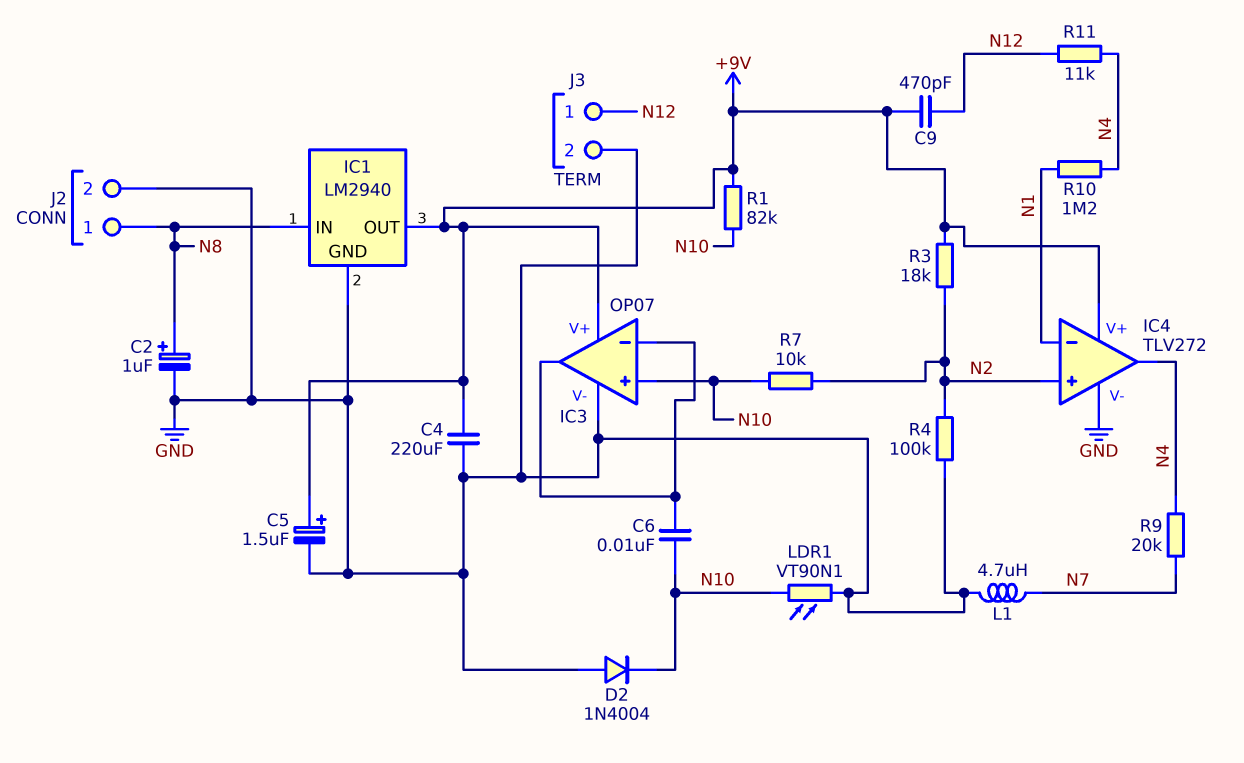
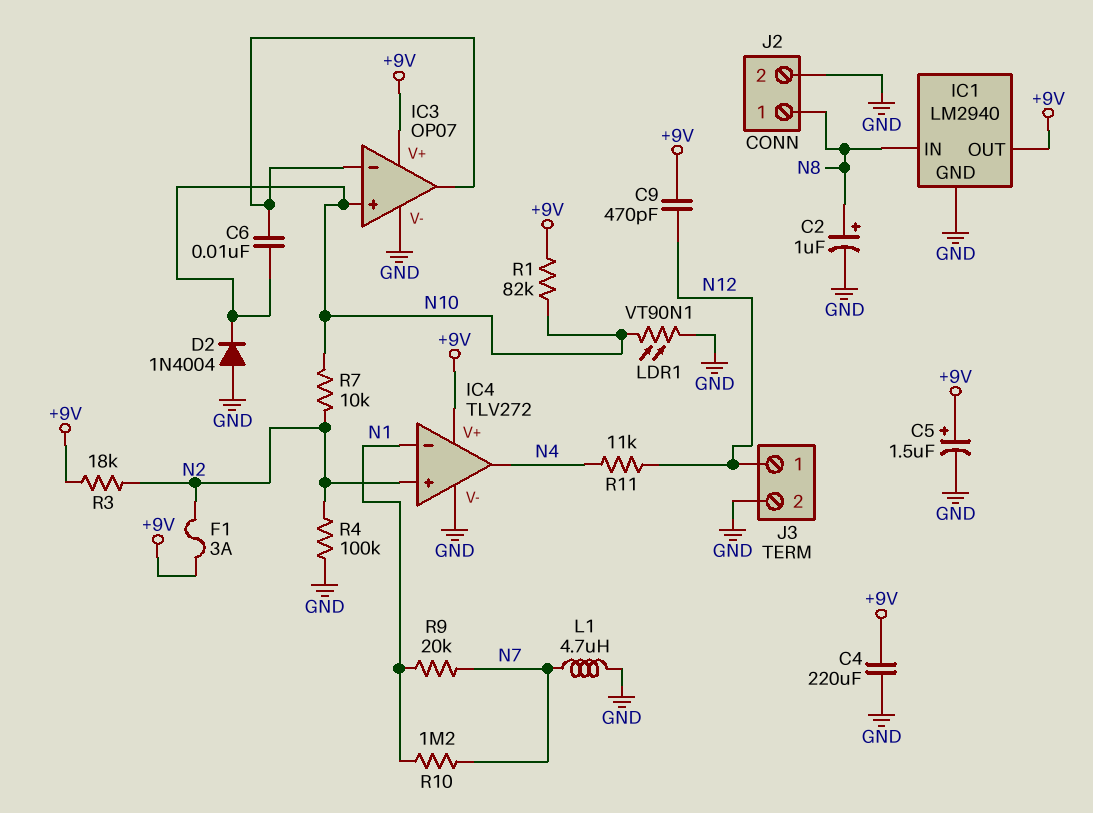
F1: none -> 3A (+9V, N2)
R9: 20k (N4, N7) -> 20k (N1, N7)
R10: 1.2M (N1, N4) -> 1.2M (N1, N7)

